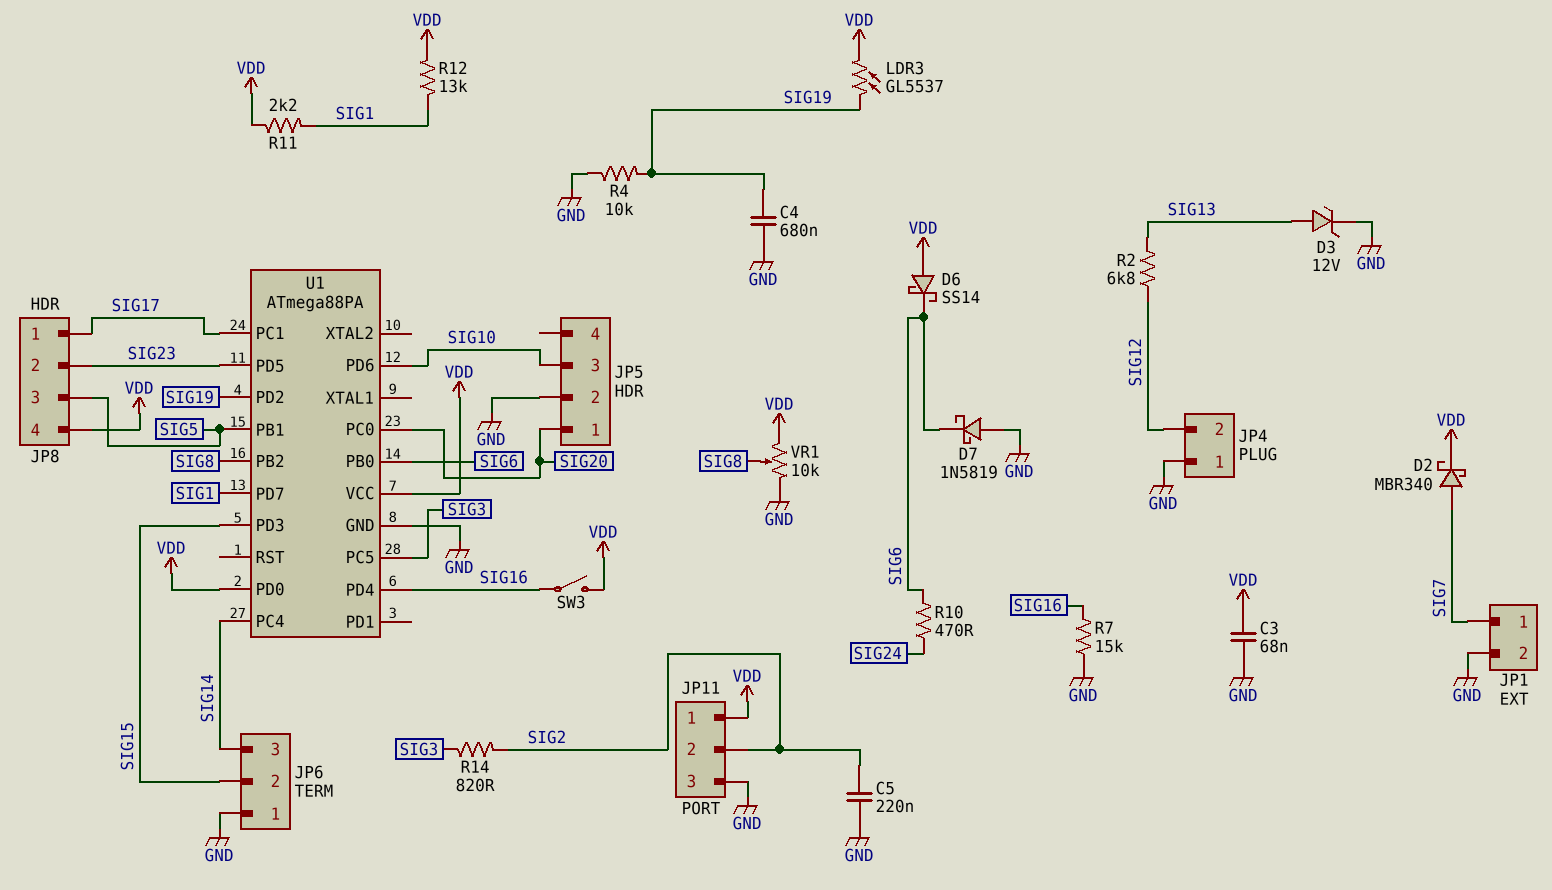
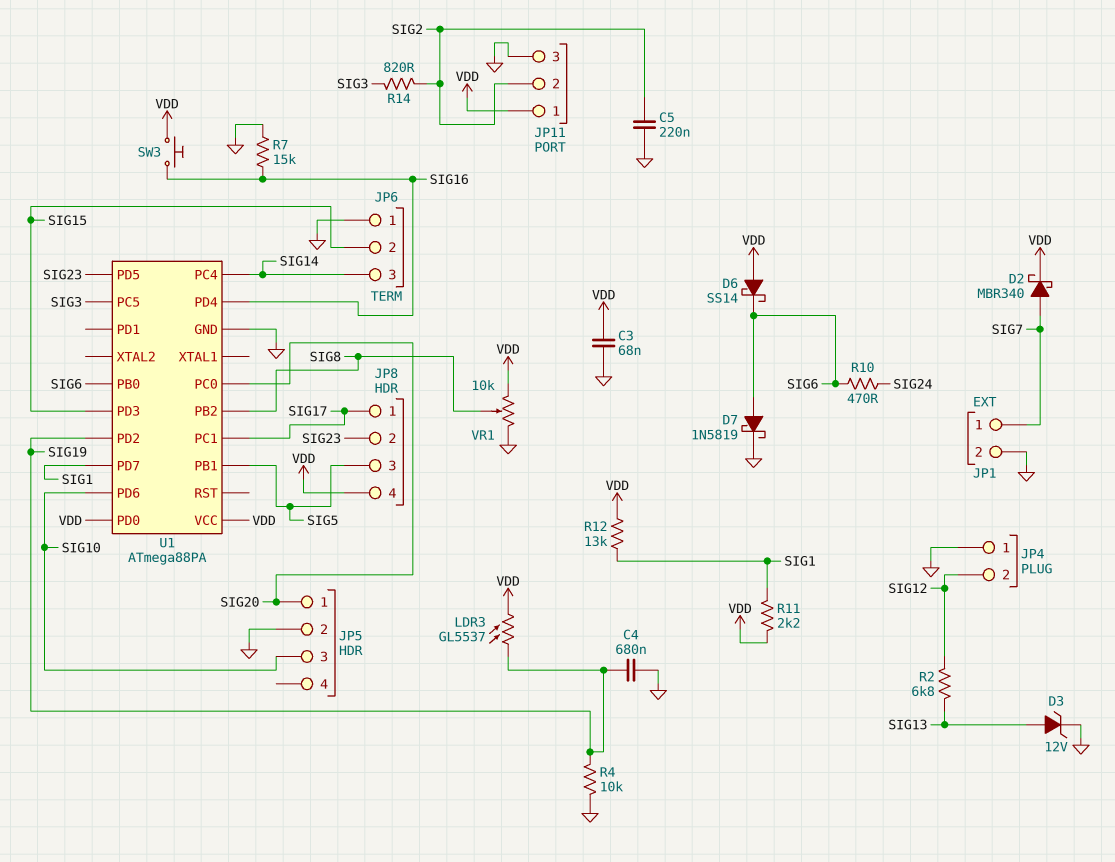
D7: schottky 1N5819 (A GND, K SIG6) -> schottky 1N5819 (A SIG6, K GND)
SW3: switch (SIG16, VDD) -> button (SIG16, VDD)

